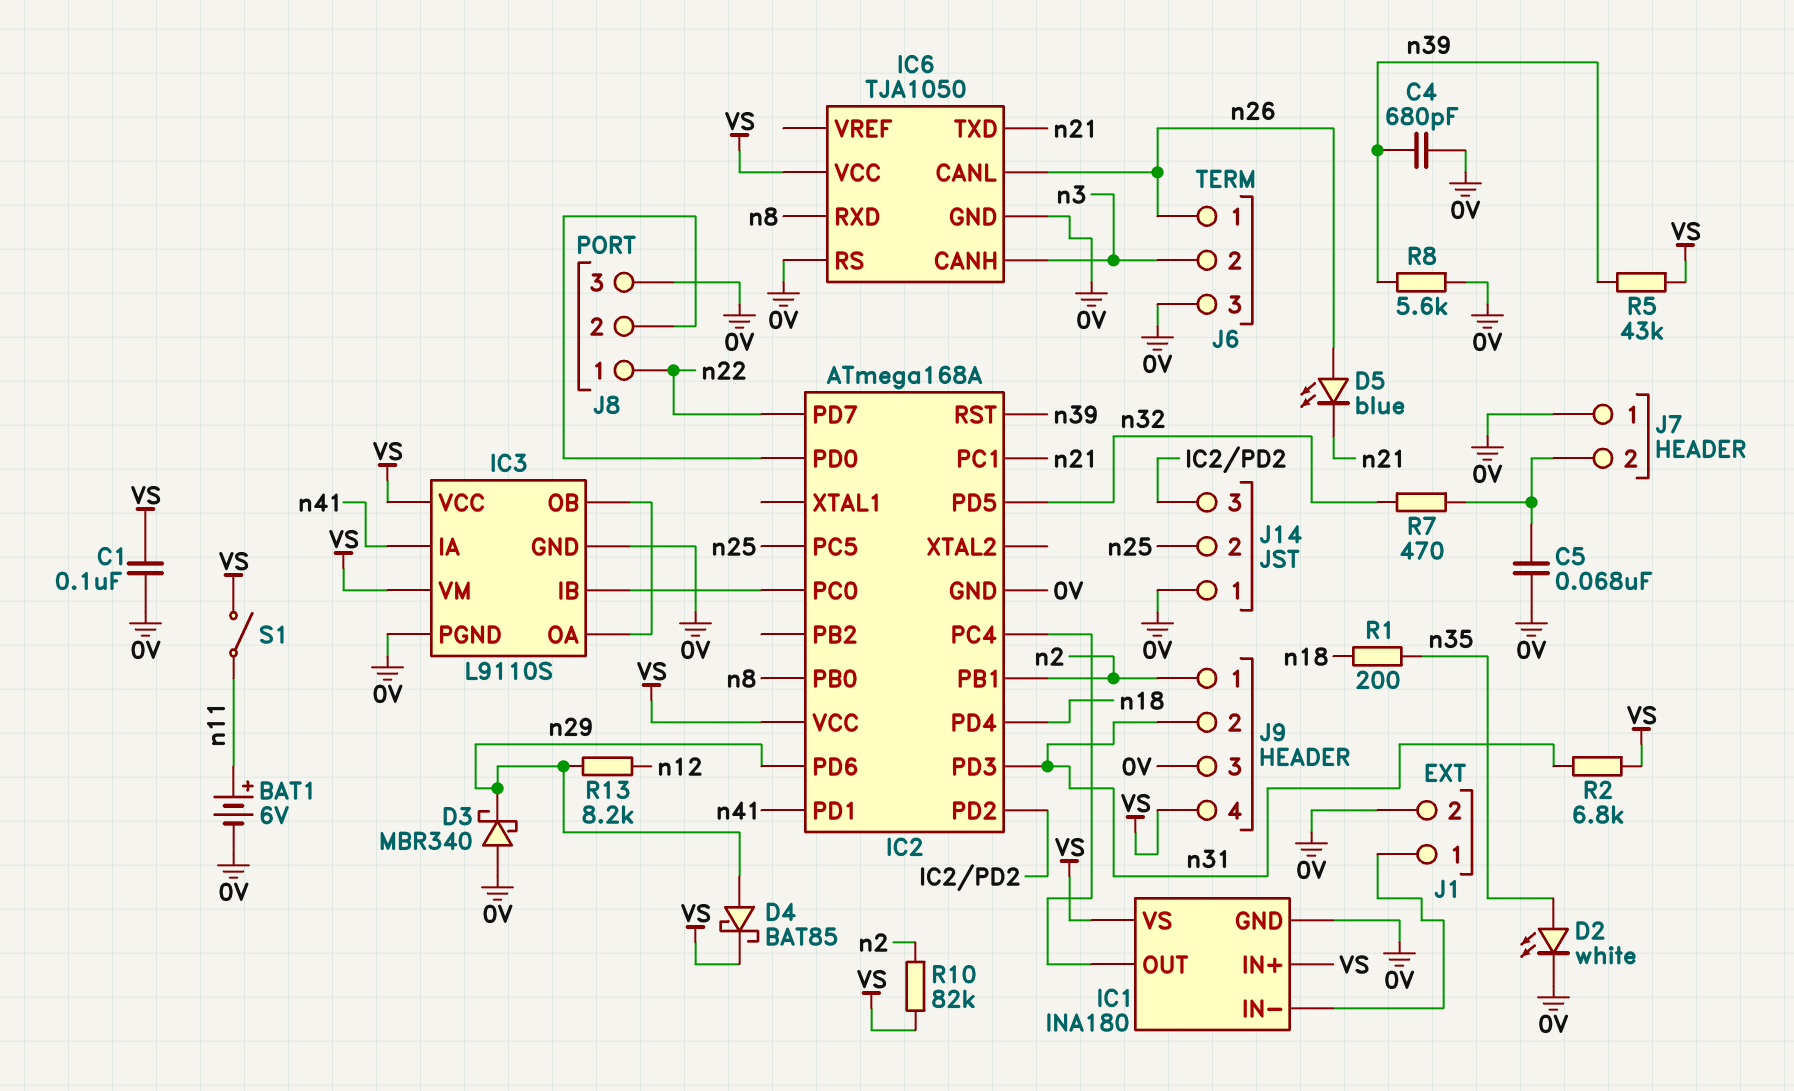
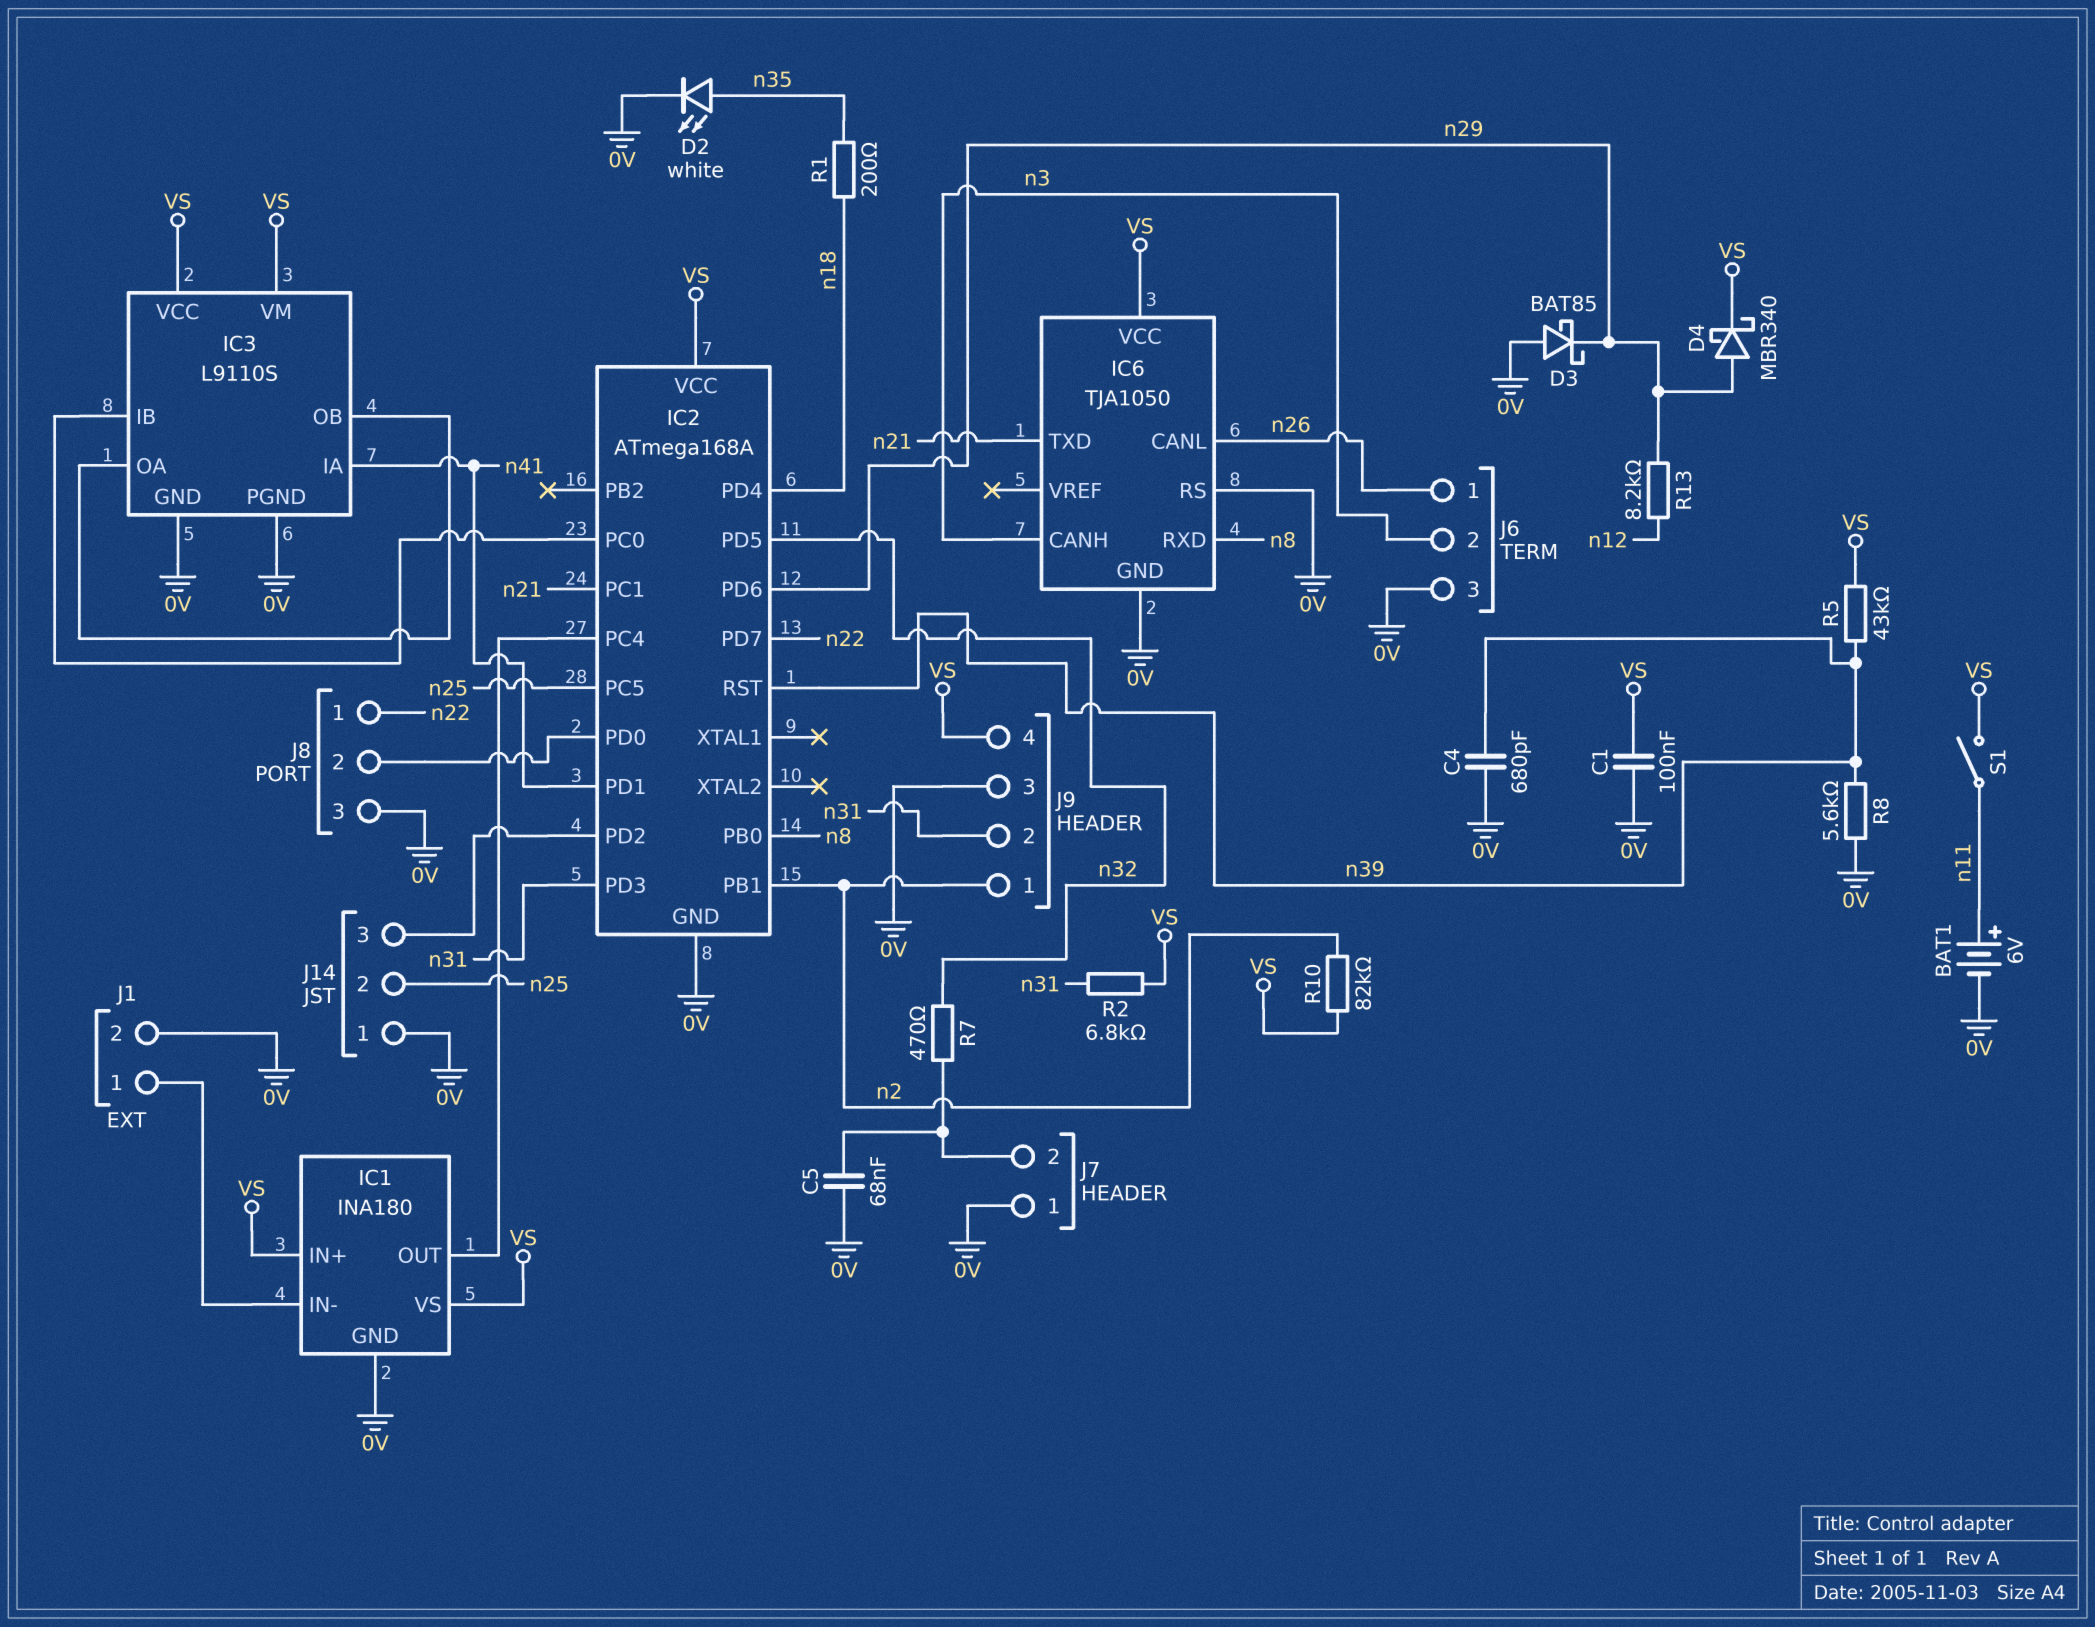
D3: schottky MBR340 (A 0V, K n29) -> schottky BAT85 (A 0V, K n29)
D4: schottky BAT85 (A n29, K VS) -> schottky MBR340 (A n29, K VS)
D5: LED blue (A n26, K n21) -> none

